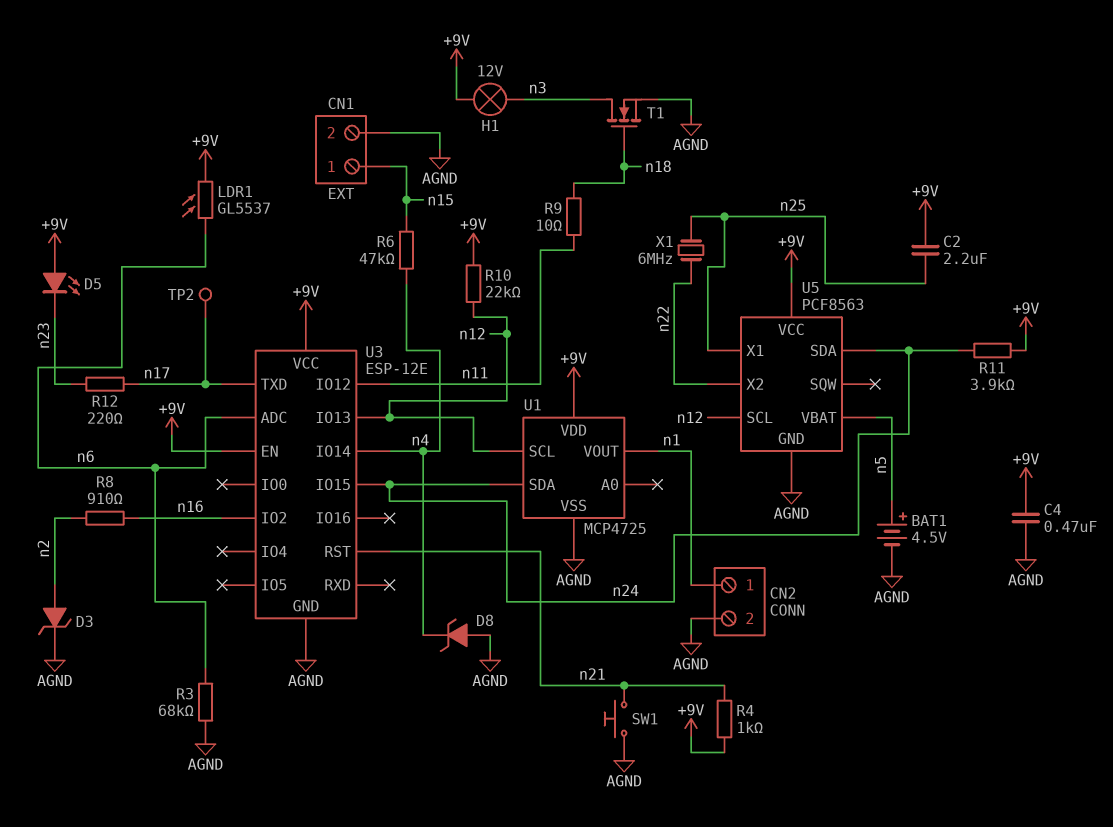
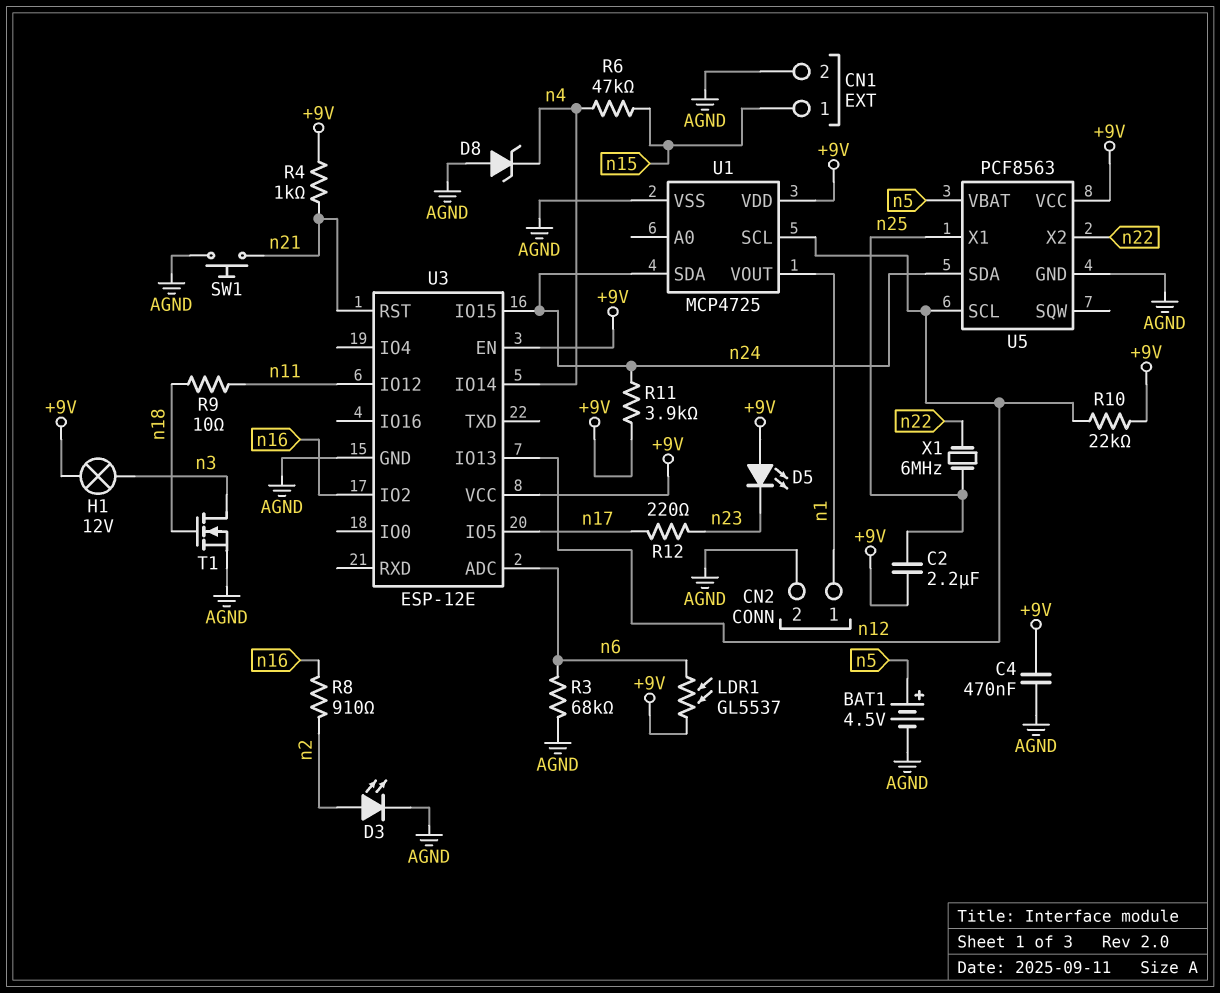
D3: zener (A n2, K AGND) -> LED (A n2, K AGND)
TP2: test point (n17) -> none
U3 pin IO5: none -> n17
U3 pin TXD: n17 -> none

